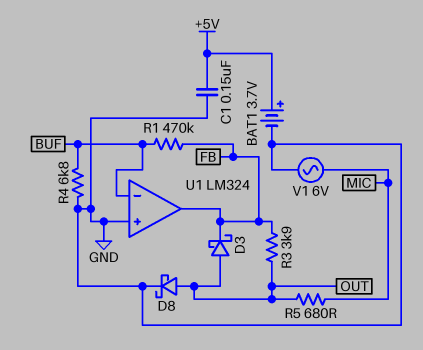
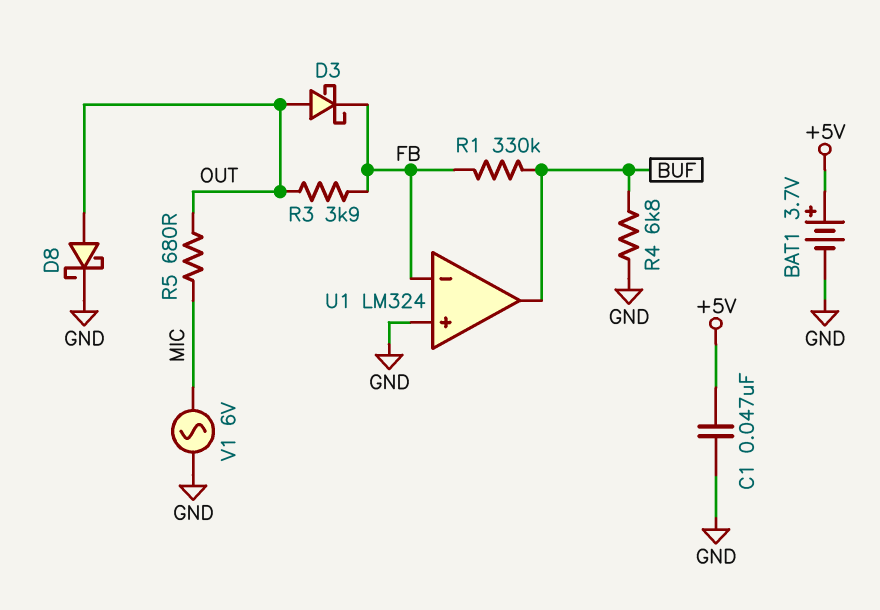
C1: 150nF (+5V, GND) -> 47nF (+5V, GND)
R1: 470k (BUF, FB) -> 330k (BUF, FB)
U1 pin in-: BUF -> FB
U1 pin out: FB -> BUF

